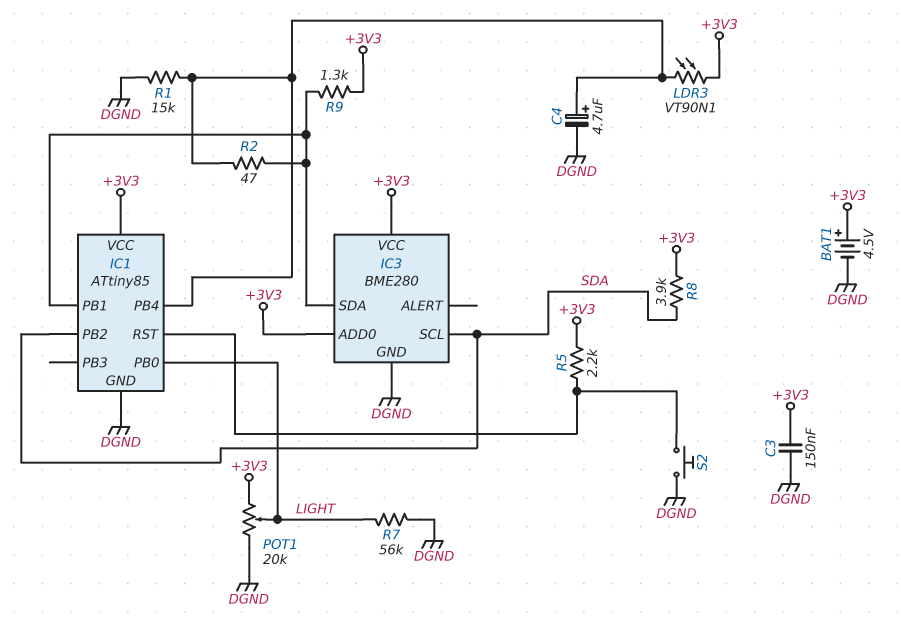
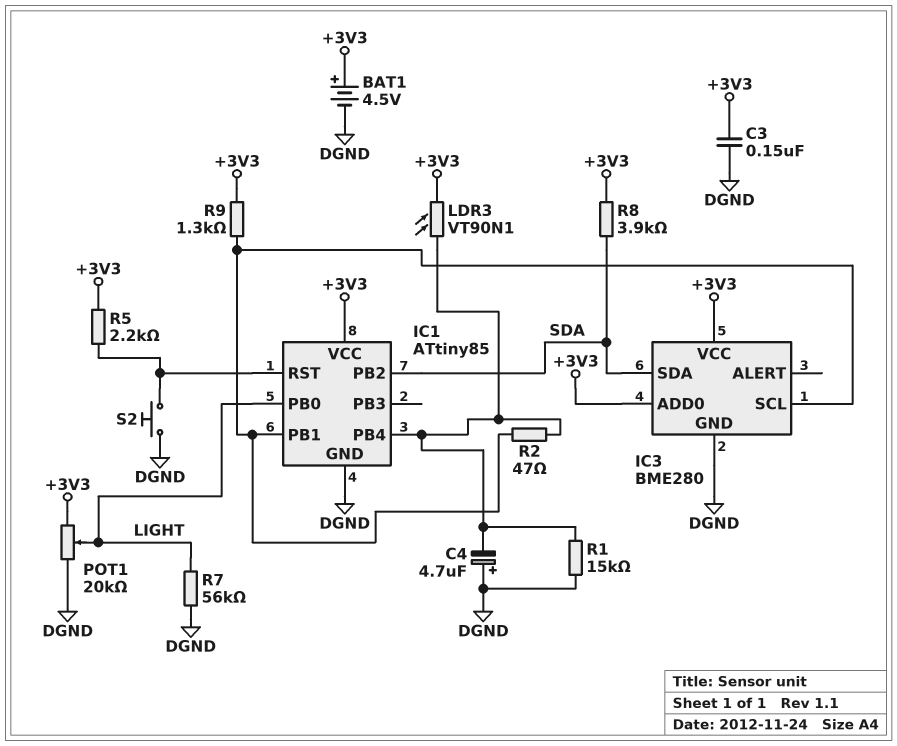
C4: 4.7uF (plus IC1/PB4, minus DGND) -> 4.7uF (plus DGND, minus IC1/PB4)
IC3 pin SCL: SDA -> IC1/PB1
IC3 pin SDA: IC1/PB1 -> SDA

